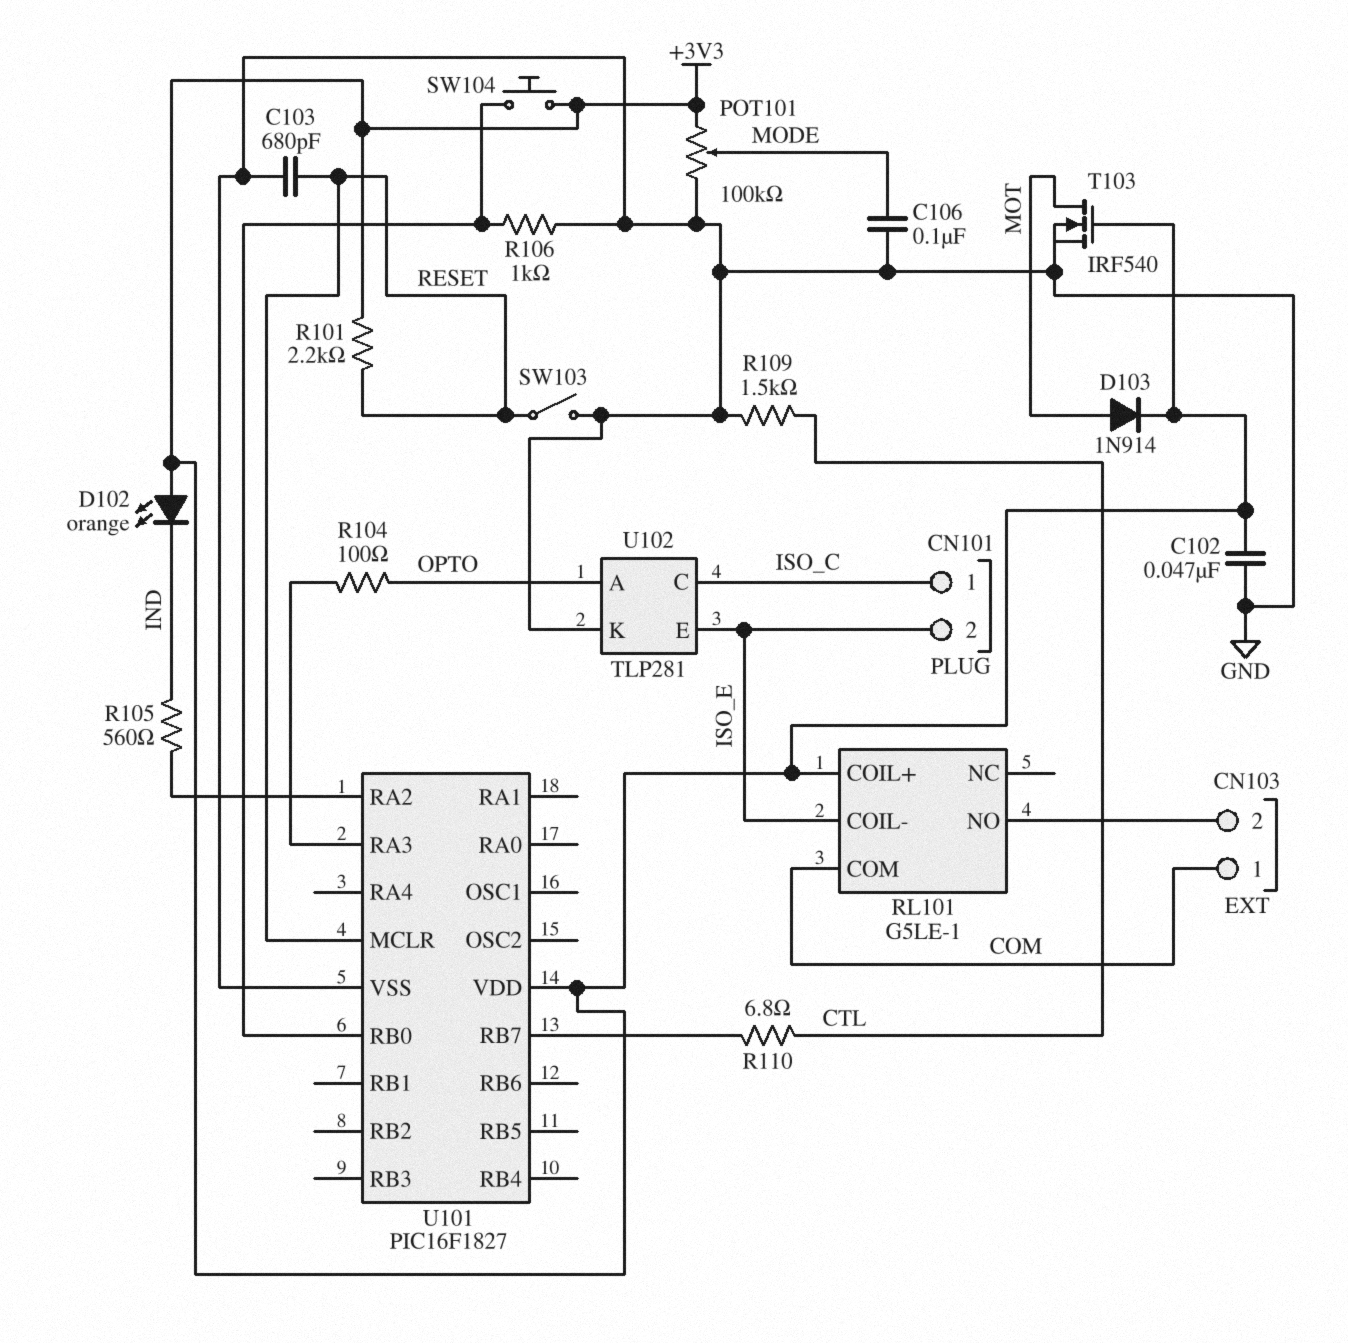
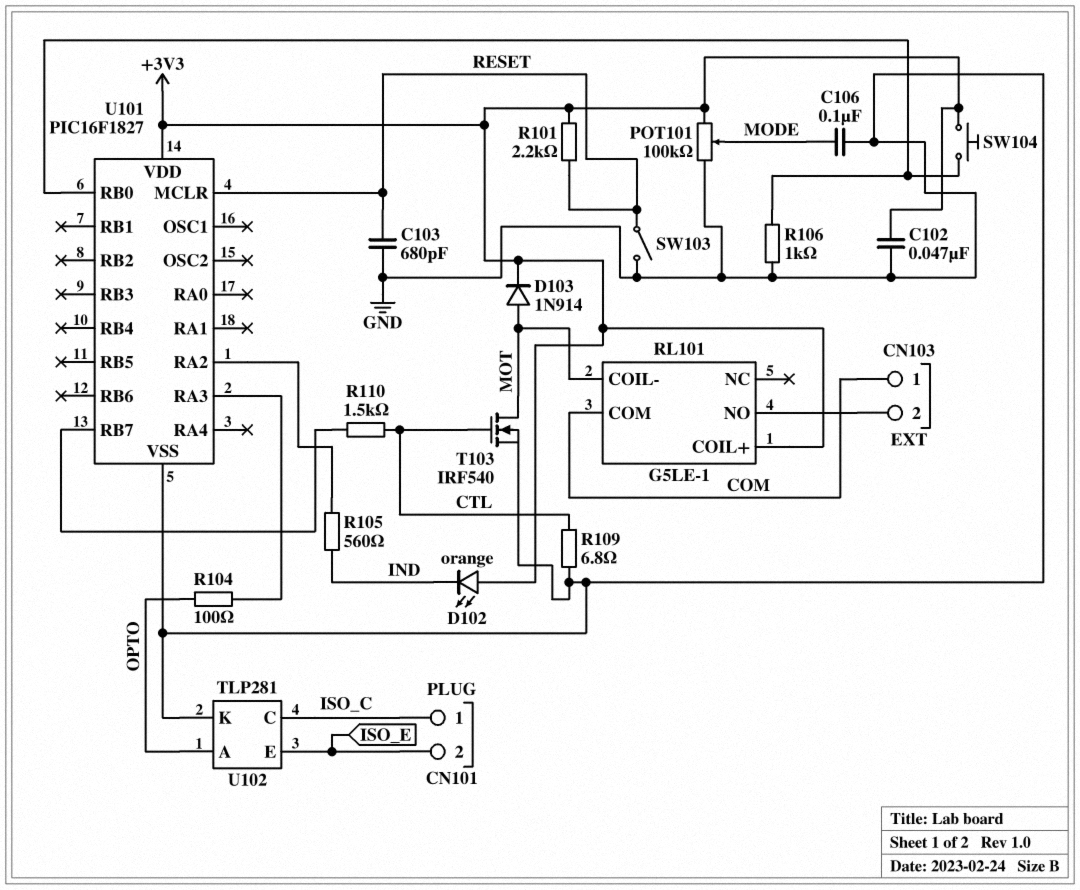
R109: 1.5k (CTL, GND) -> 6.8 (CTL, GND)
R110: 6.8 (CTL, U101/RB7) -> 1.5k (CTL, U101/RB7)
RL101 pin COIL-: ISO_E -> MOT
T103: NMOS IRF540 (G +3V3, D MOT, S GND) -> NMOS IRF540 (G CTL, D MOT, S GND)

